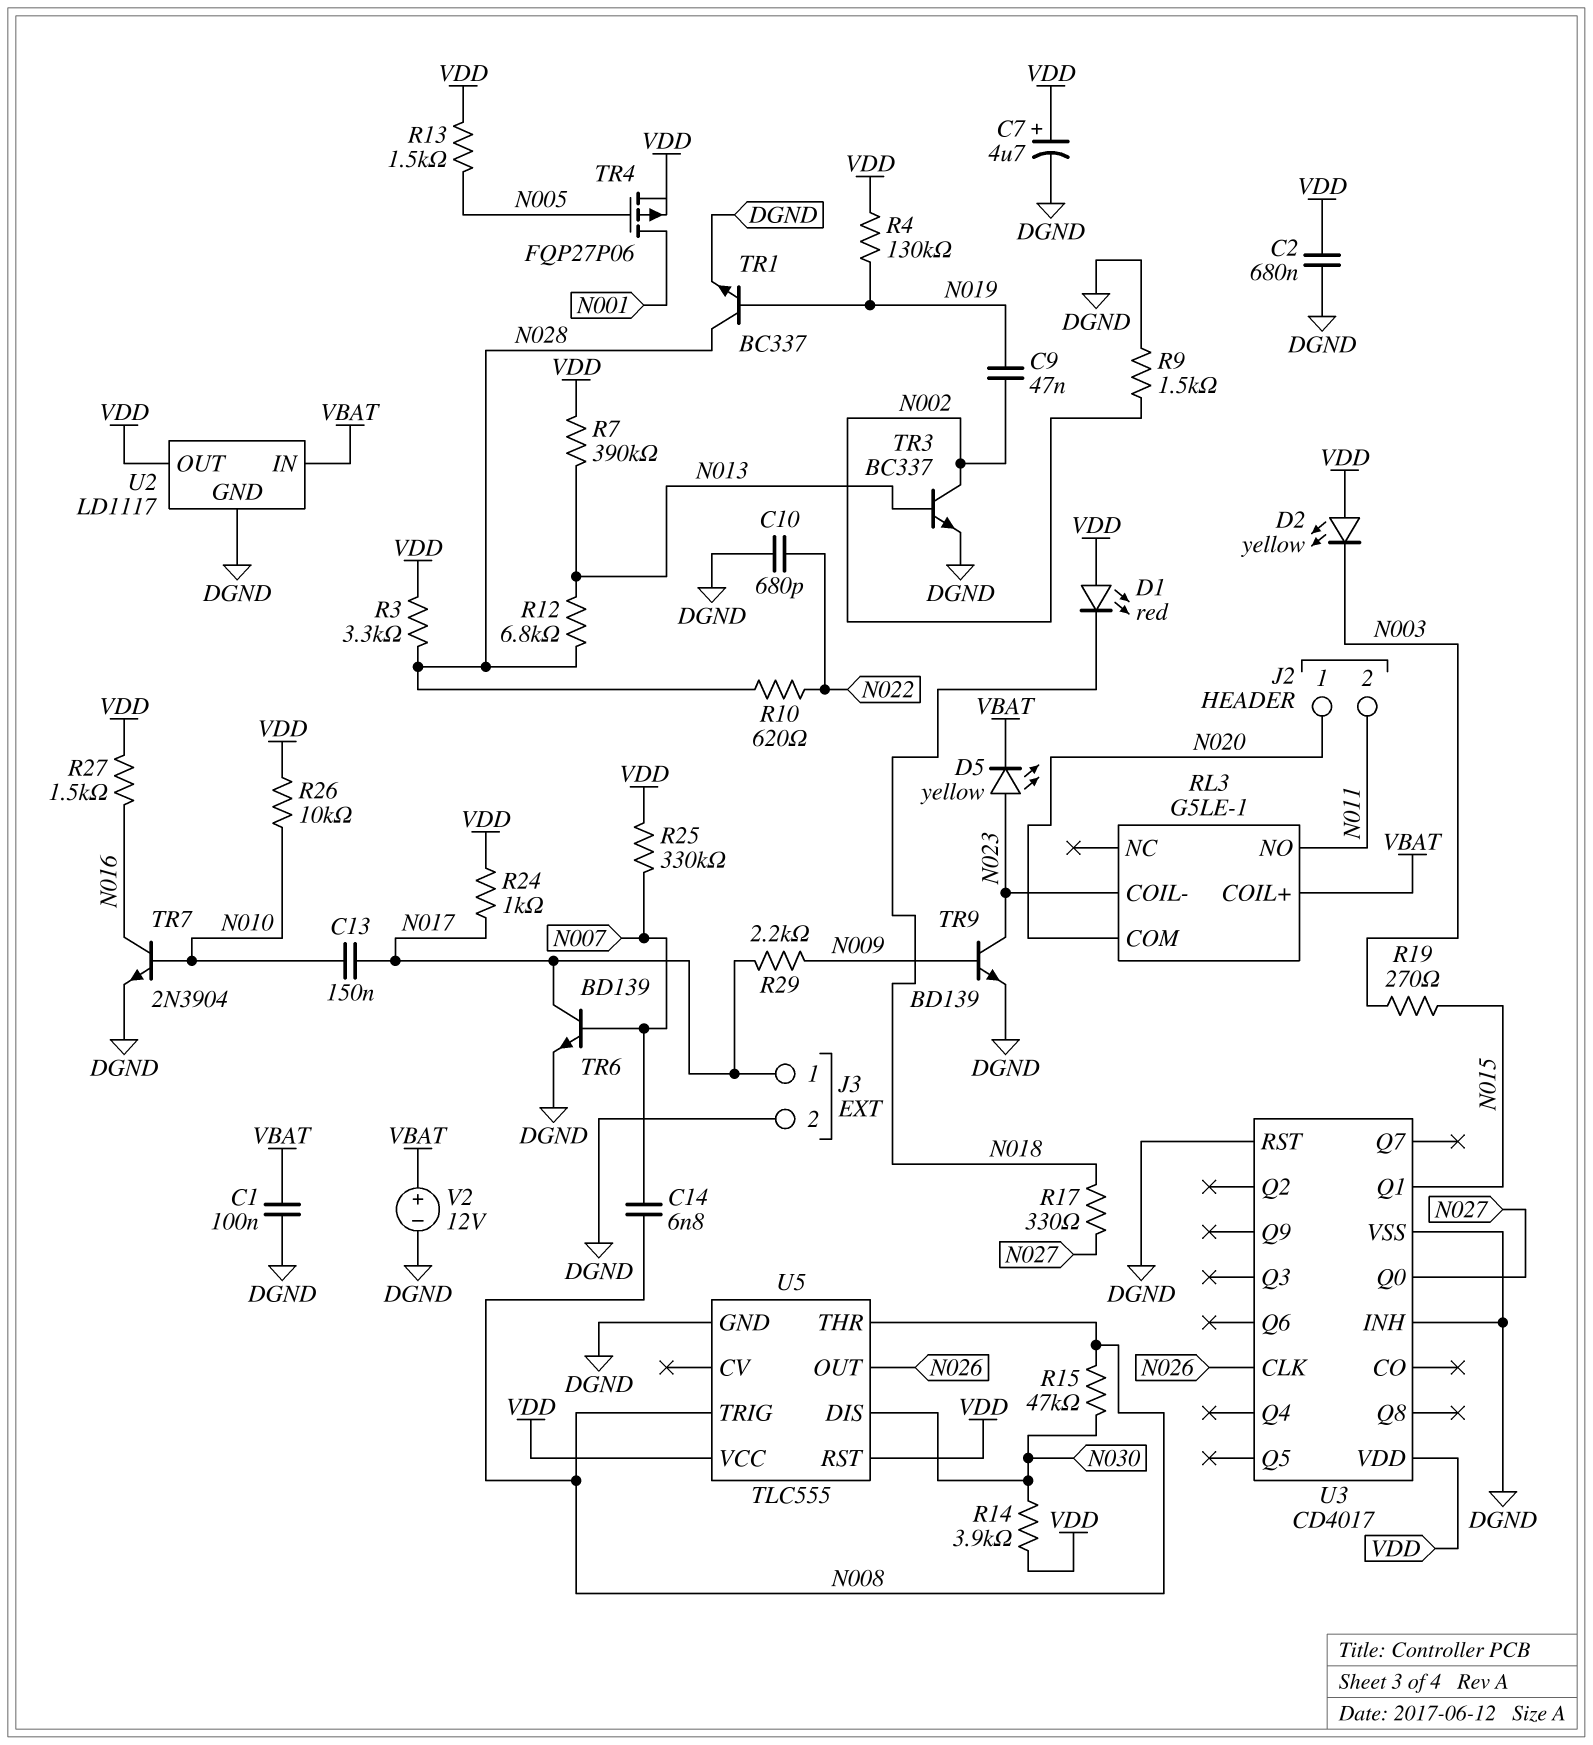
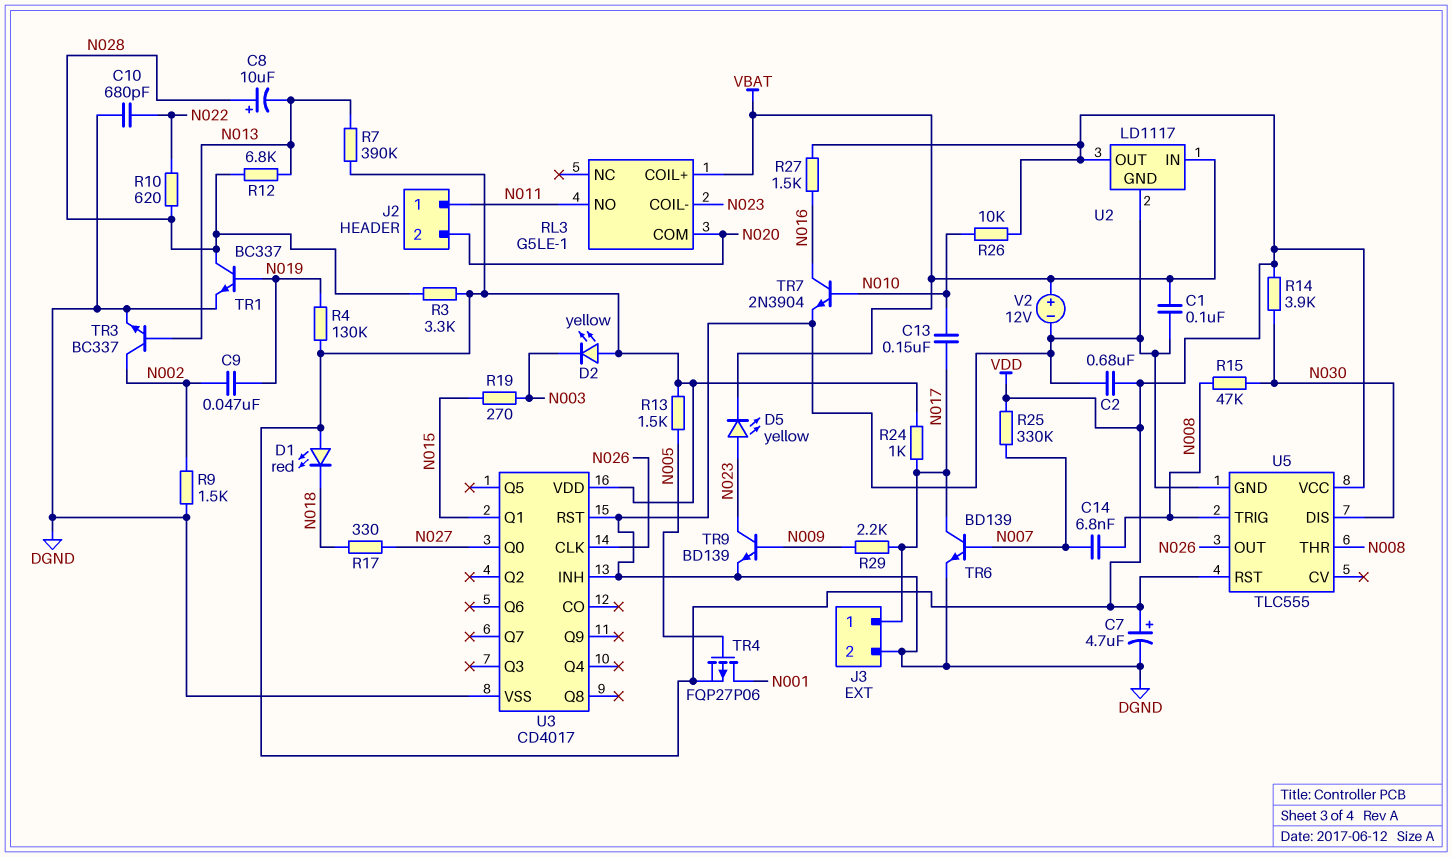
C8: none -> 10uF (plus N028, minus N013)
J2 pin 1: N020 -> N011
J2 pin 2: N011 -> N020

